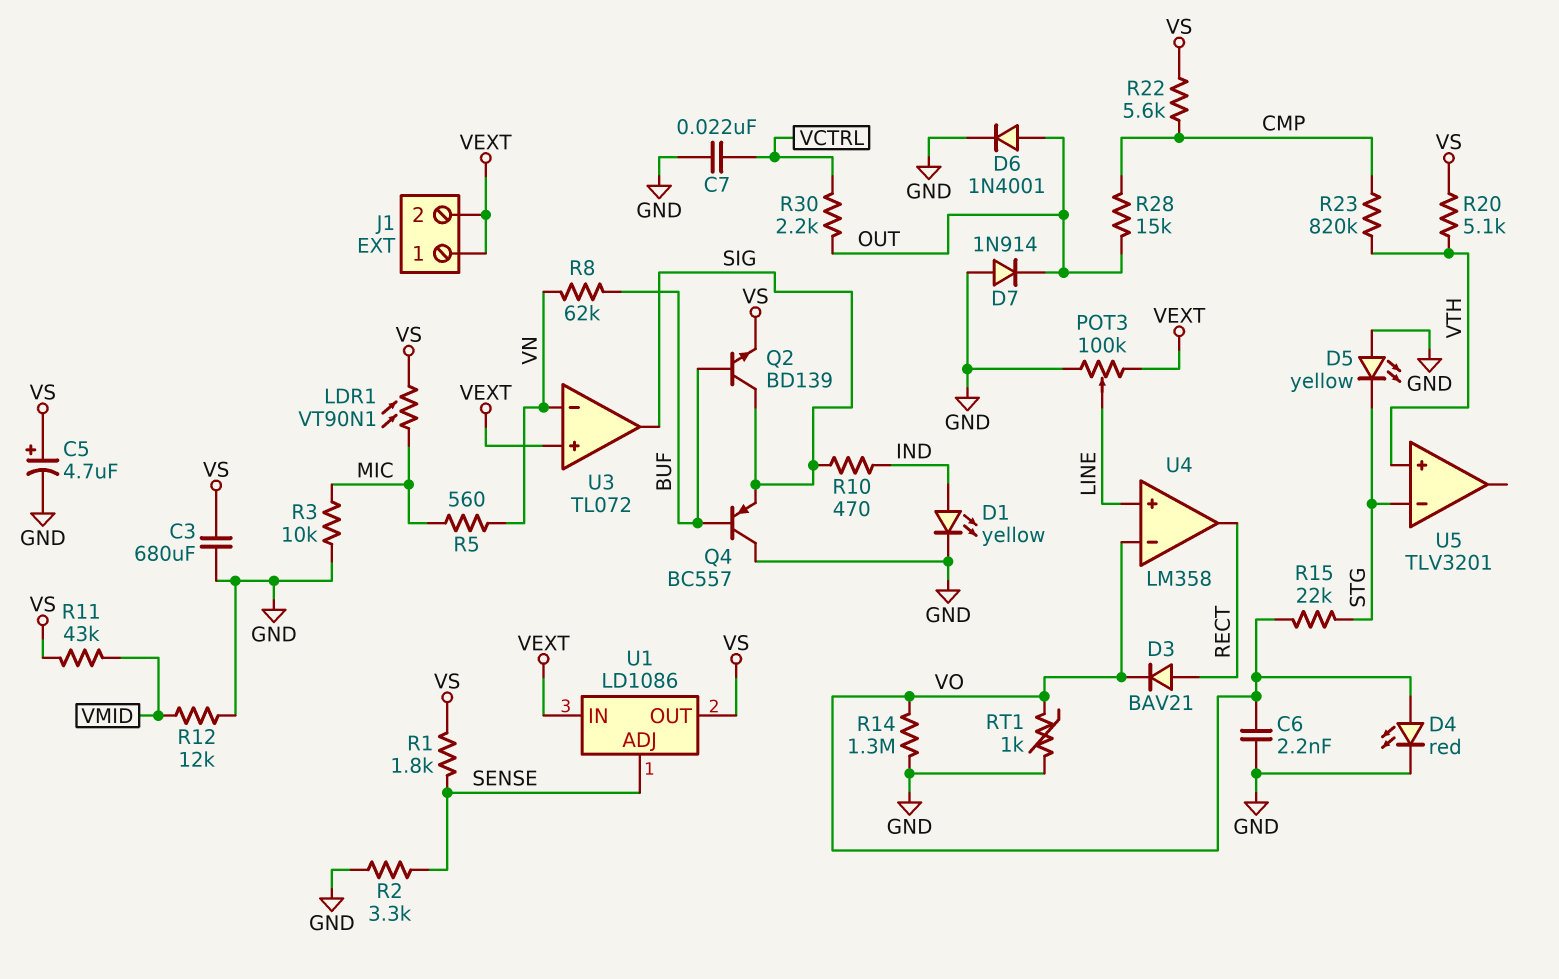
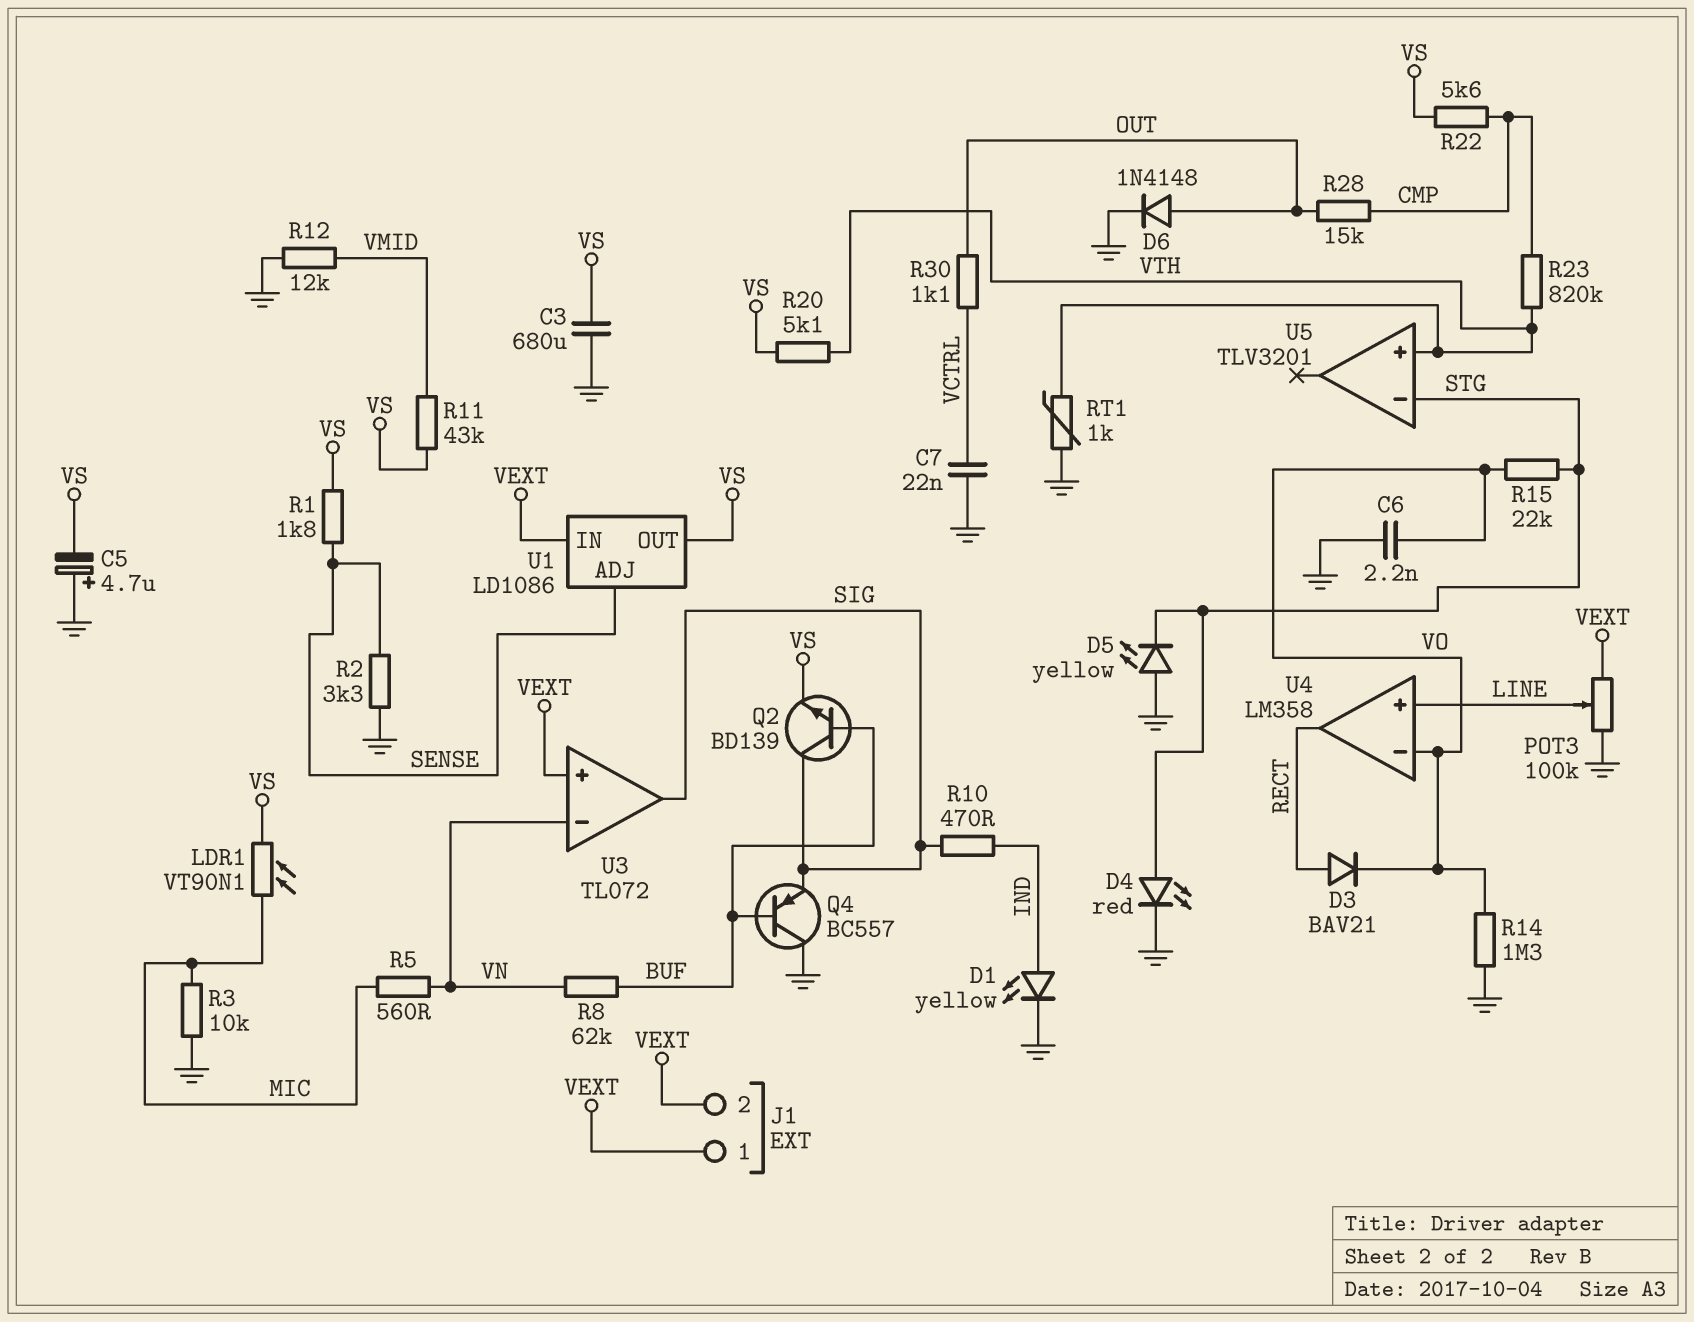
C5: 4.7uF (plus VS, minus GND) -> 4.7uF (plus GND, minus VS)
D4: LED red (A VO, K GND) -> LED red (A STG, K GND)
D6: diode 1N4001 (A OUT, K GND) -> diode 1N4148 (A OUT, K GND)
D7: diode 1N914 (A GND, K OUT) -> none
R30: 2.2k (OUT, VCTRL) -> 1.1k (OUT, VCTRL)
RT1: 1k (GND, VO) -> 1k (GND, VTH)

